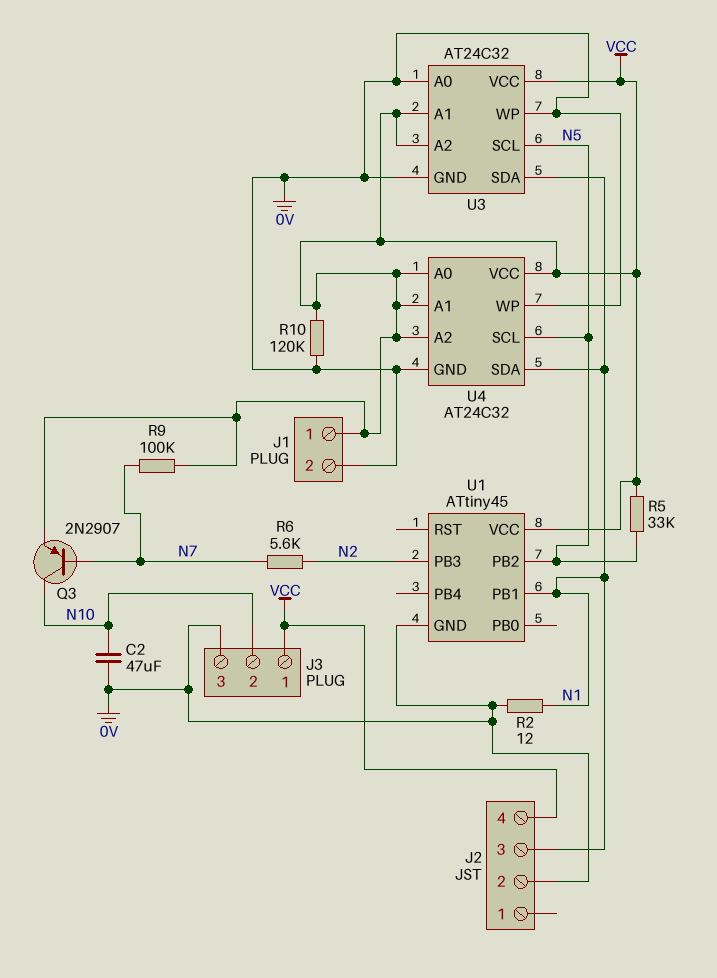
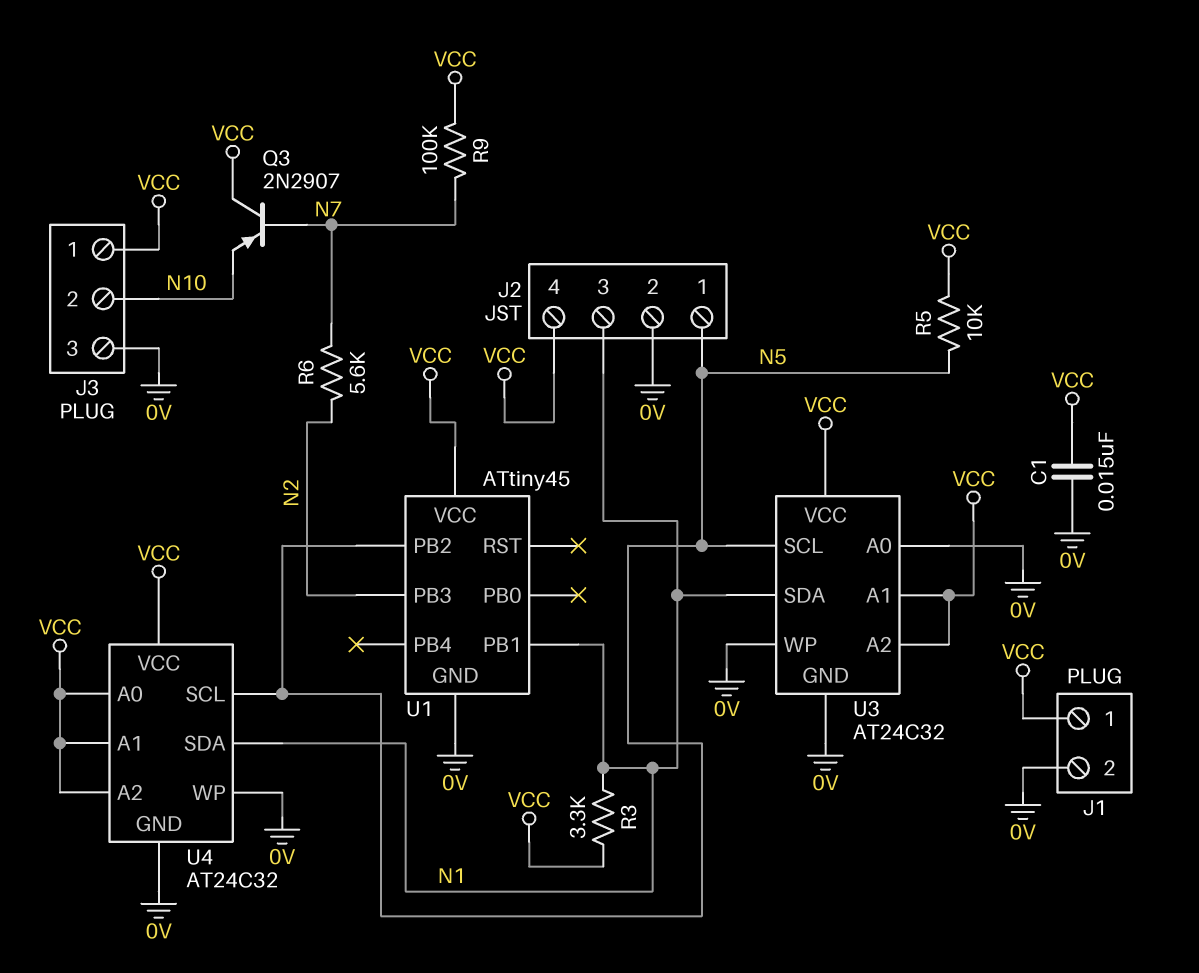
C1: none -> 15nF (0V, VCC)
C2: 47uF (0V, N10) -> none
J2 pin 1: none -> N5
Q3: PNP 2N2907 (B N7, C N10, E VCC) -> PNP 2N2907 (B N7, C VCC, E N10)
R2: 12 (0V, N1) -> none
R3: none -> 3.3k (N1, VCC)
R5: 33k (N5, VCC) -> 10k (N5, VCC)
R10: 120k (0V, VCC) -> none

